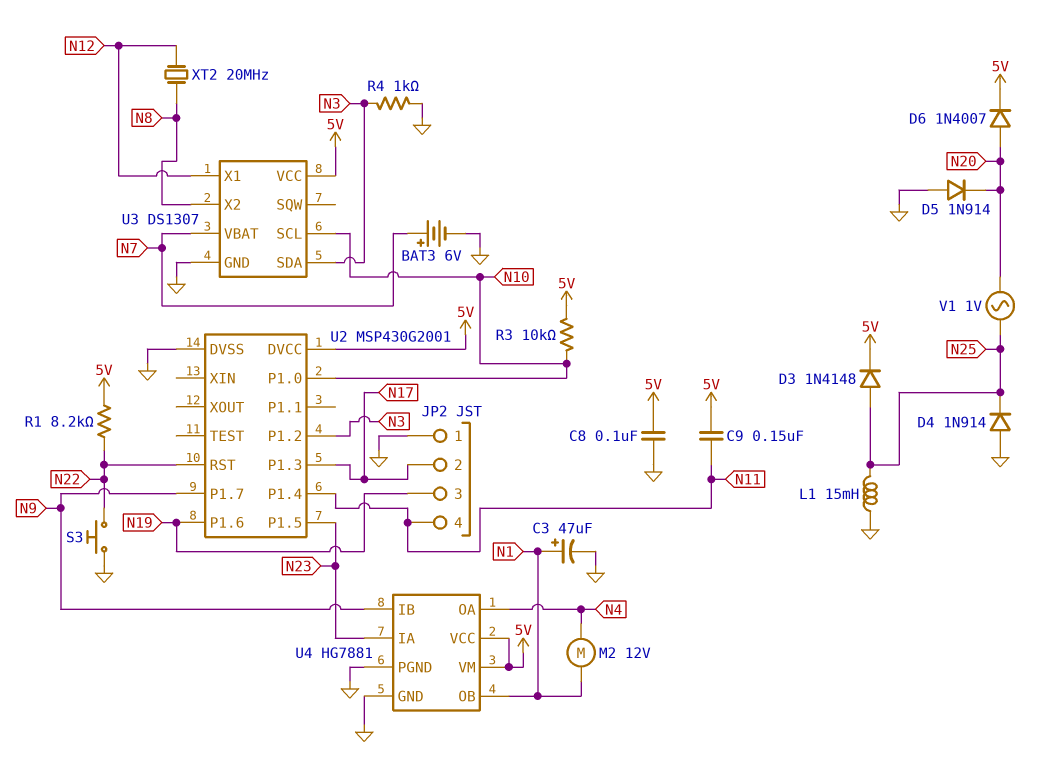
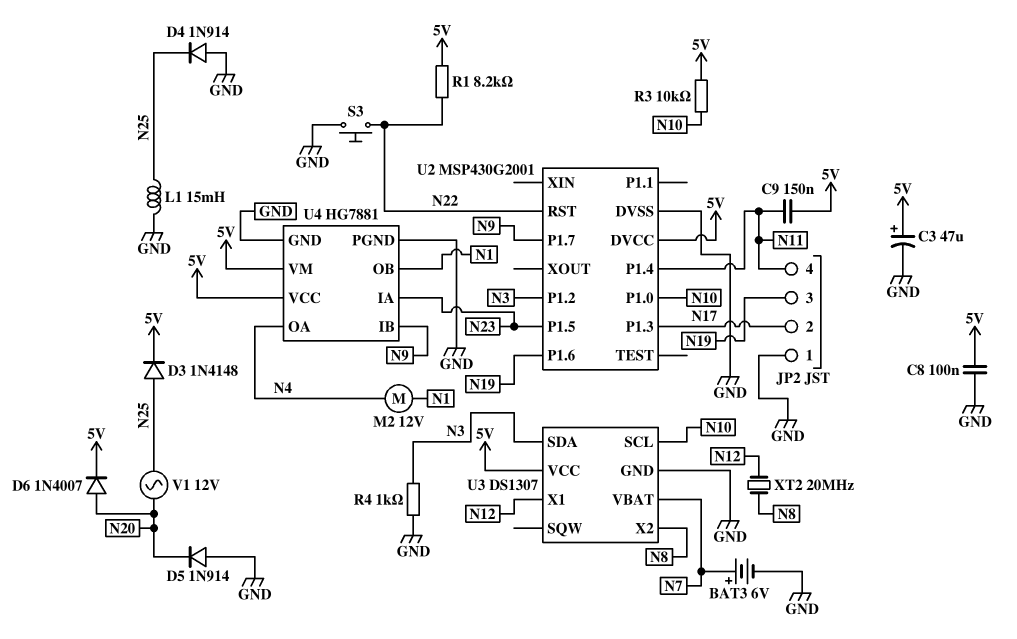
C3: 47uF (plus N1, minus GND) -> 47uF (plus 5V, minus GND)
V1: AC 1V (N20, N25) -> AC 12V (N20, N25)

